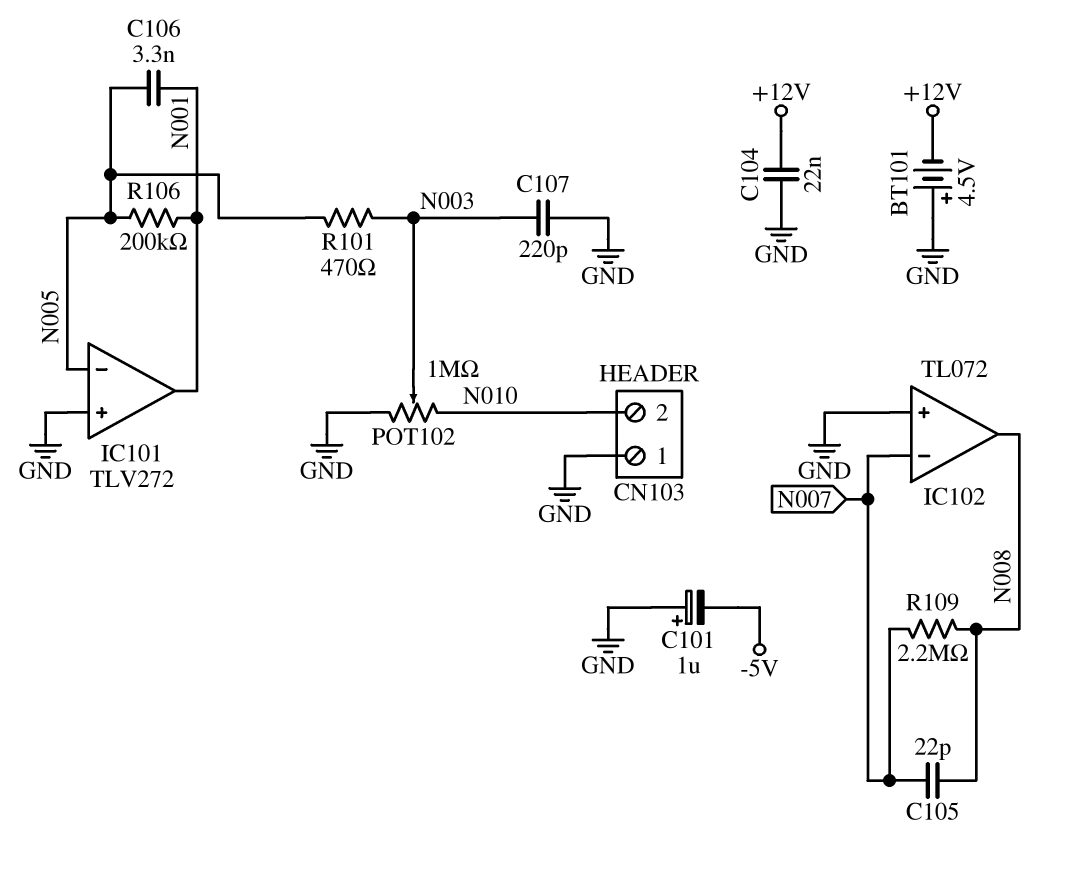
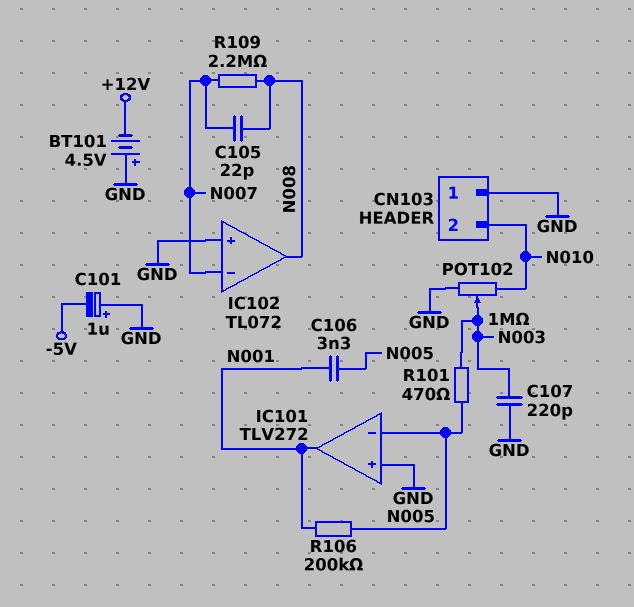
C104: 22nF (+12V, GND) -> none

